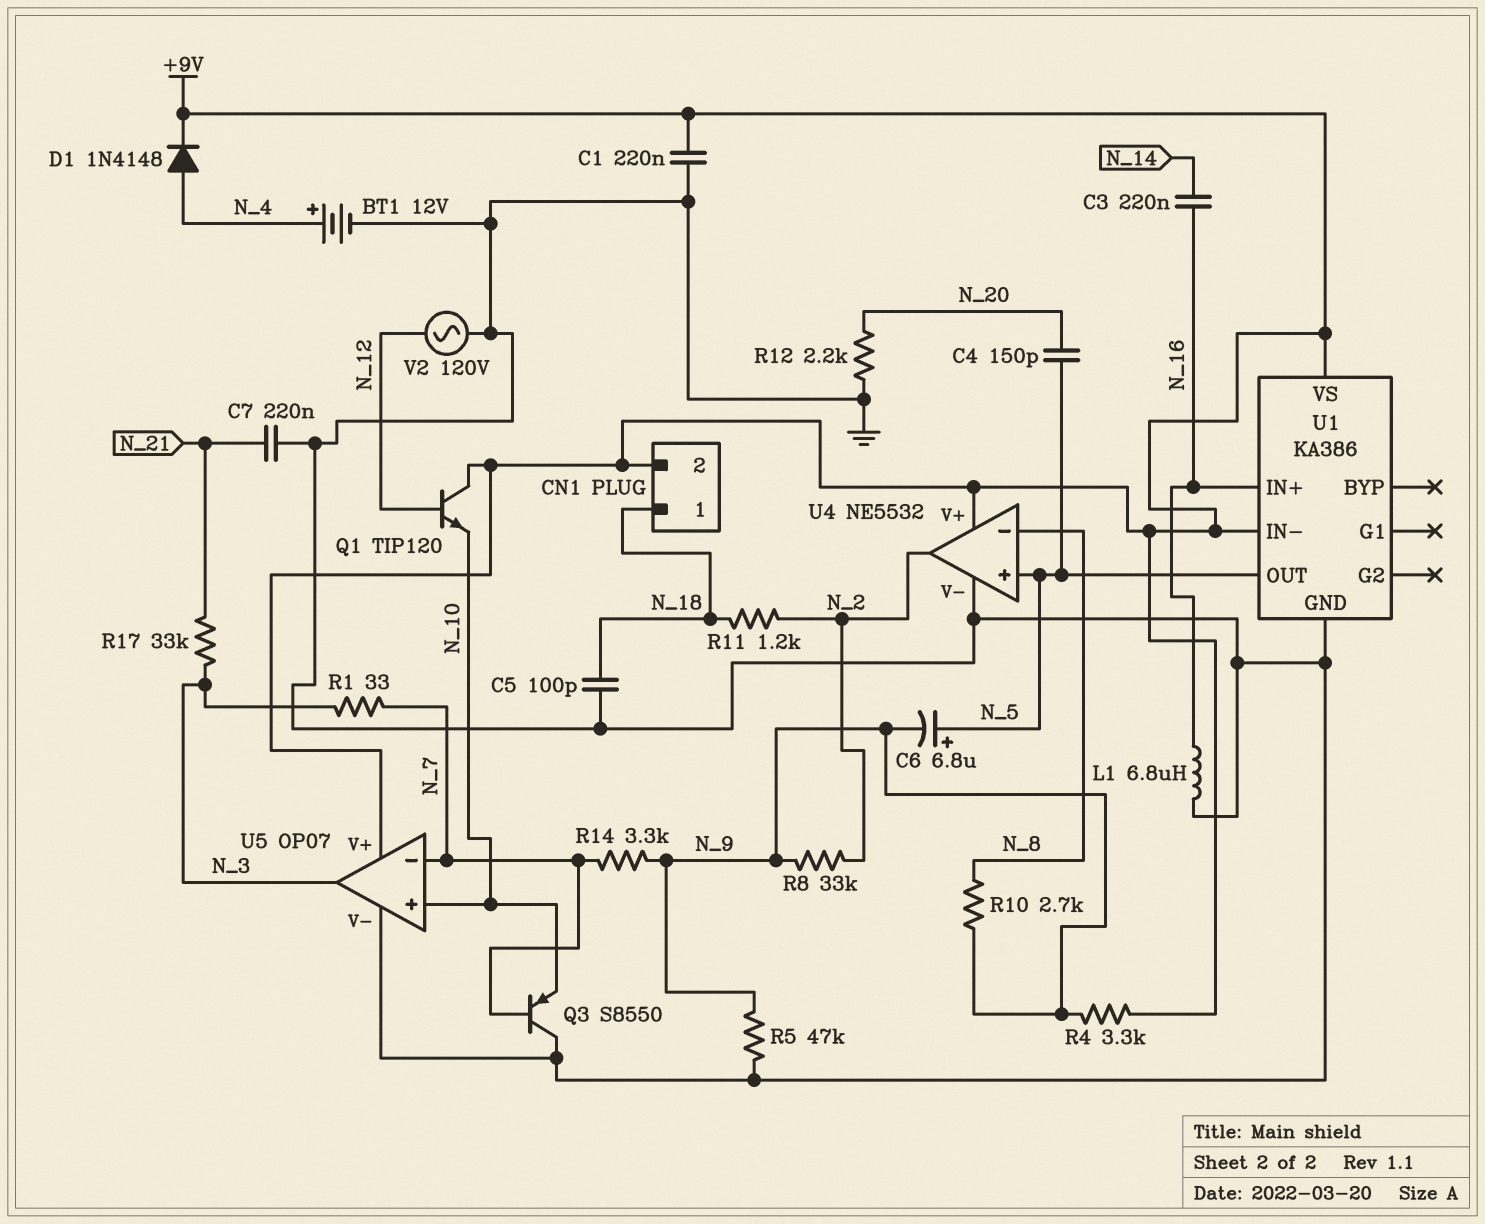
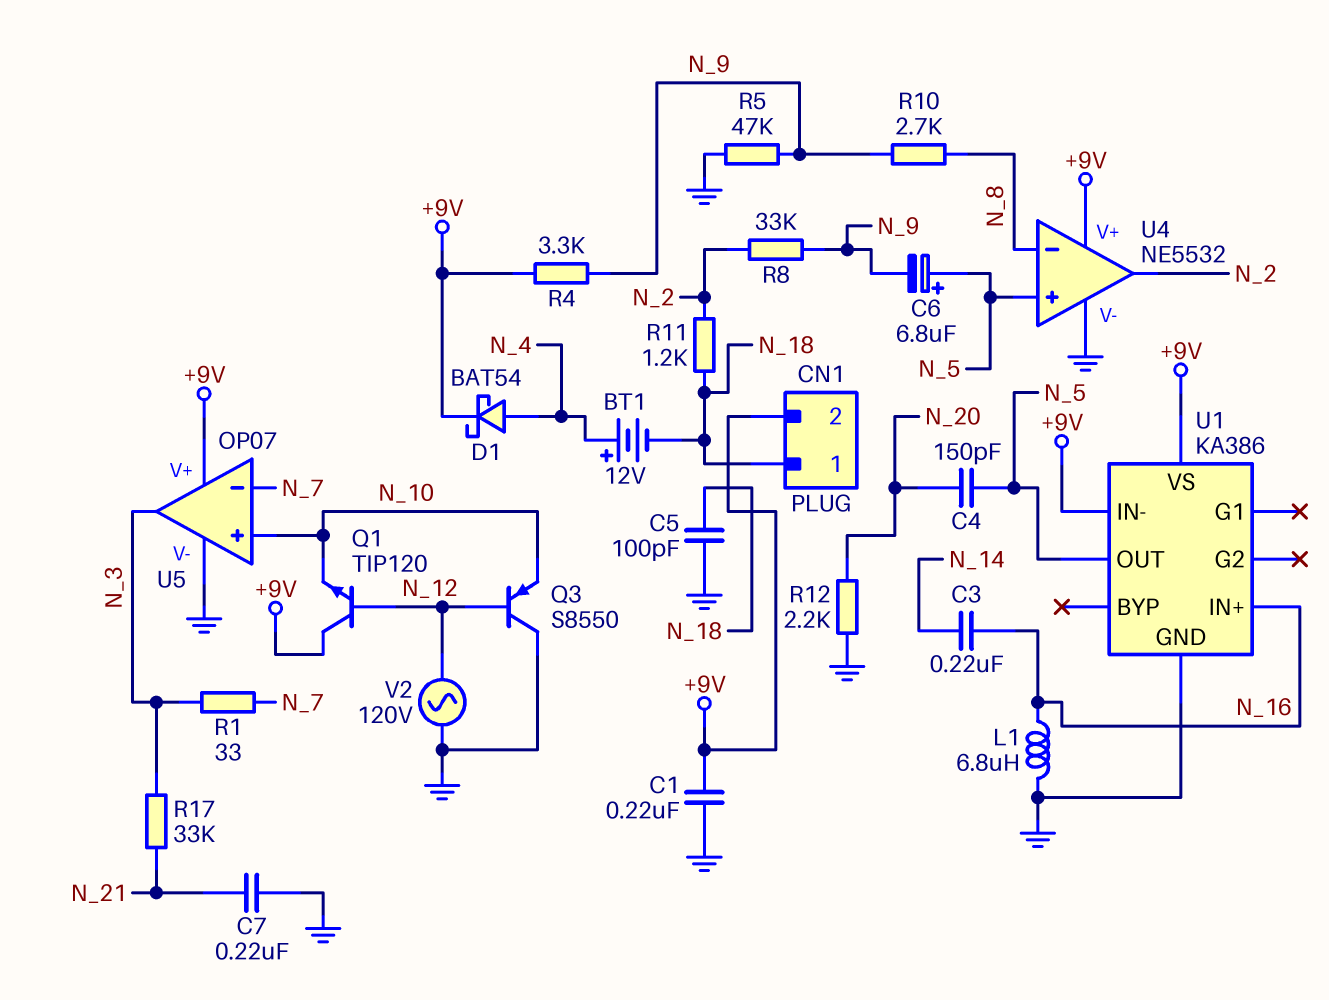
BT1: 12V (plus N_4, minus GND) -> 12V (plus N_4, minus N_18)
D1: diode 1N4148 (A N_4, K +9V) -> schottky BAT54 (A N_4, K +9V)
Q3: PNP S8550 (B N_7, C GND, E N_10) -> PNP S8550 (B N_12, C GND, E N_10)
R14: 3.3k (N_7, N_9) -> none

